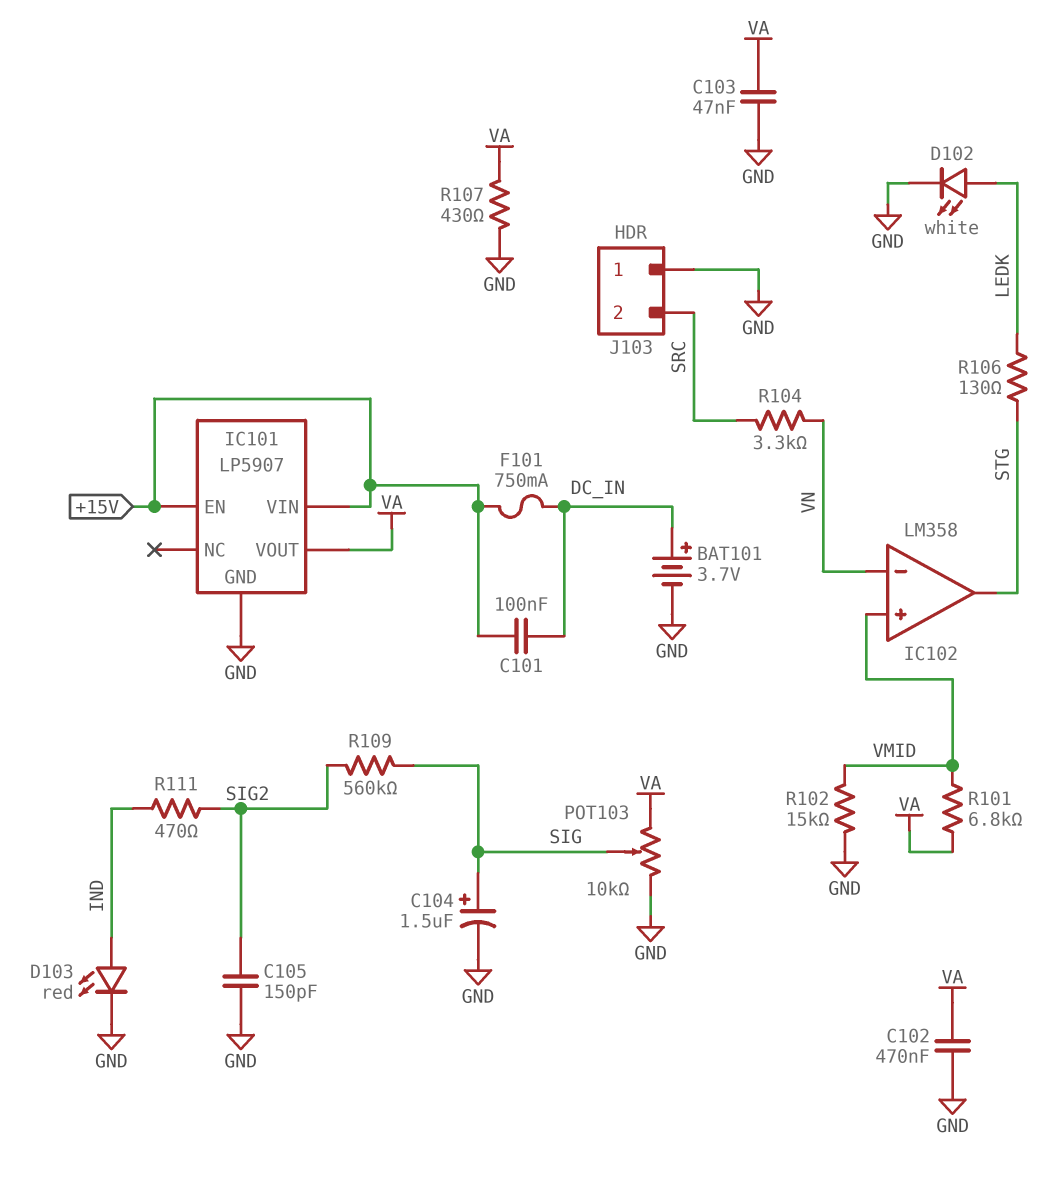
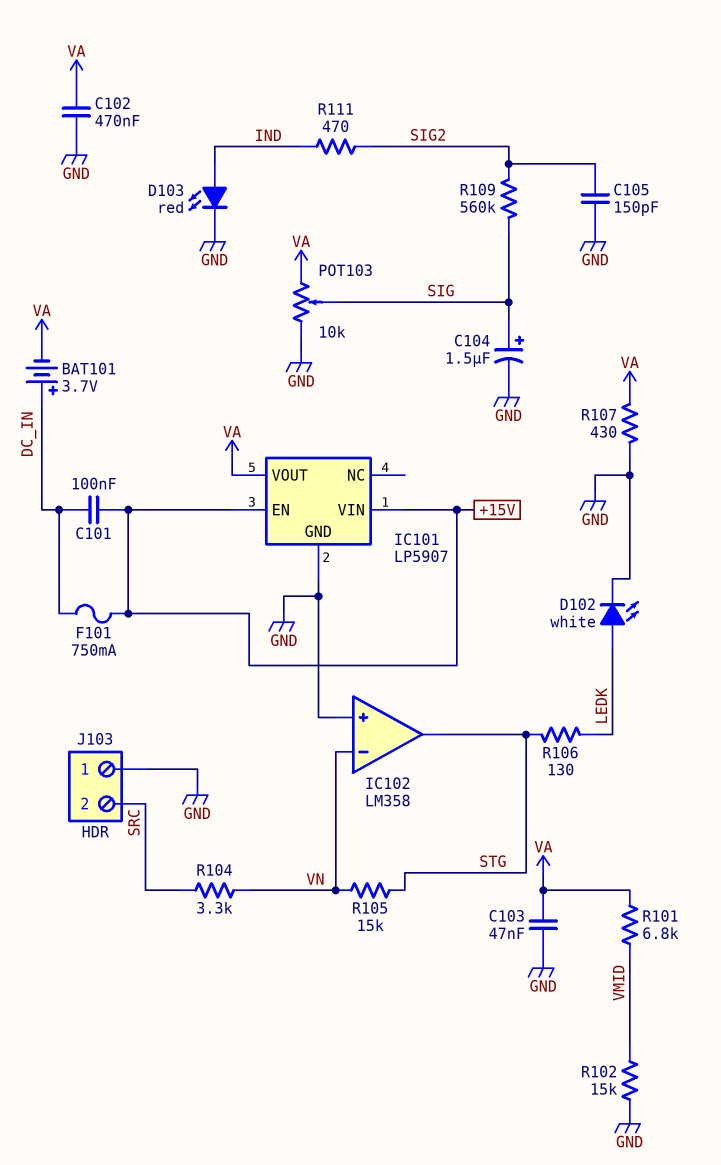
BAT101: 3.7V (plus DC_IN, minus GND) -> 3.7V (plus DC_IN, minus VA)
IC102 pin in+: VMID -> GND
R105: none -> 15k (STG, VN)

